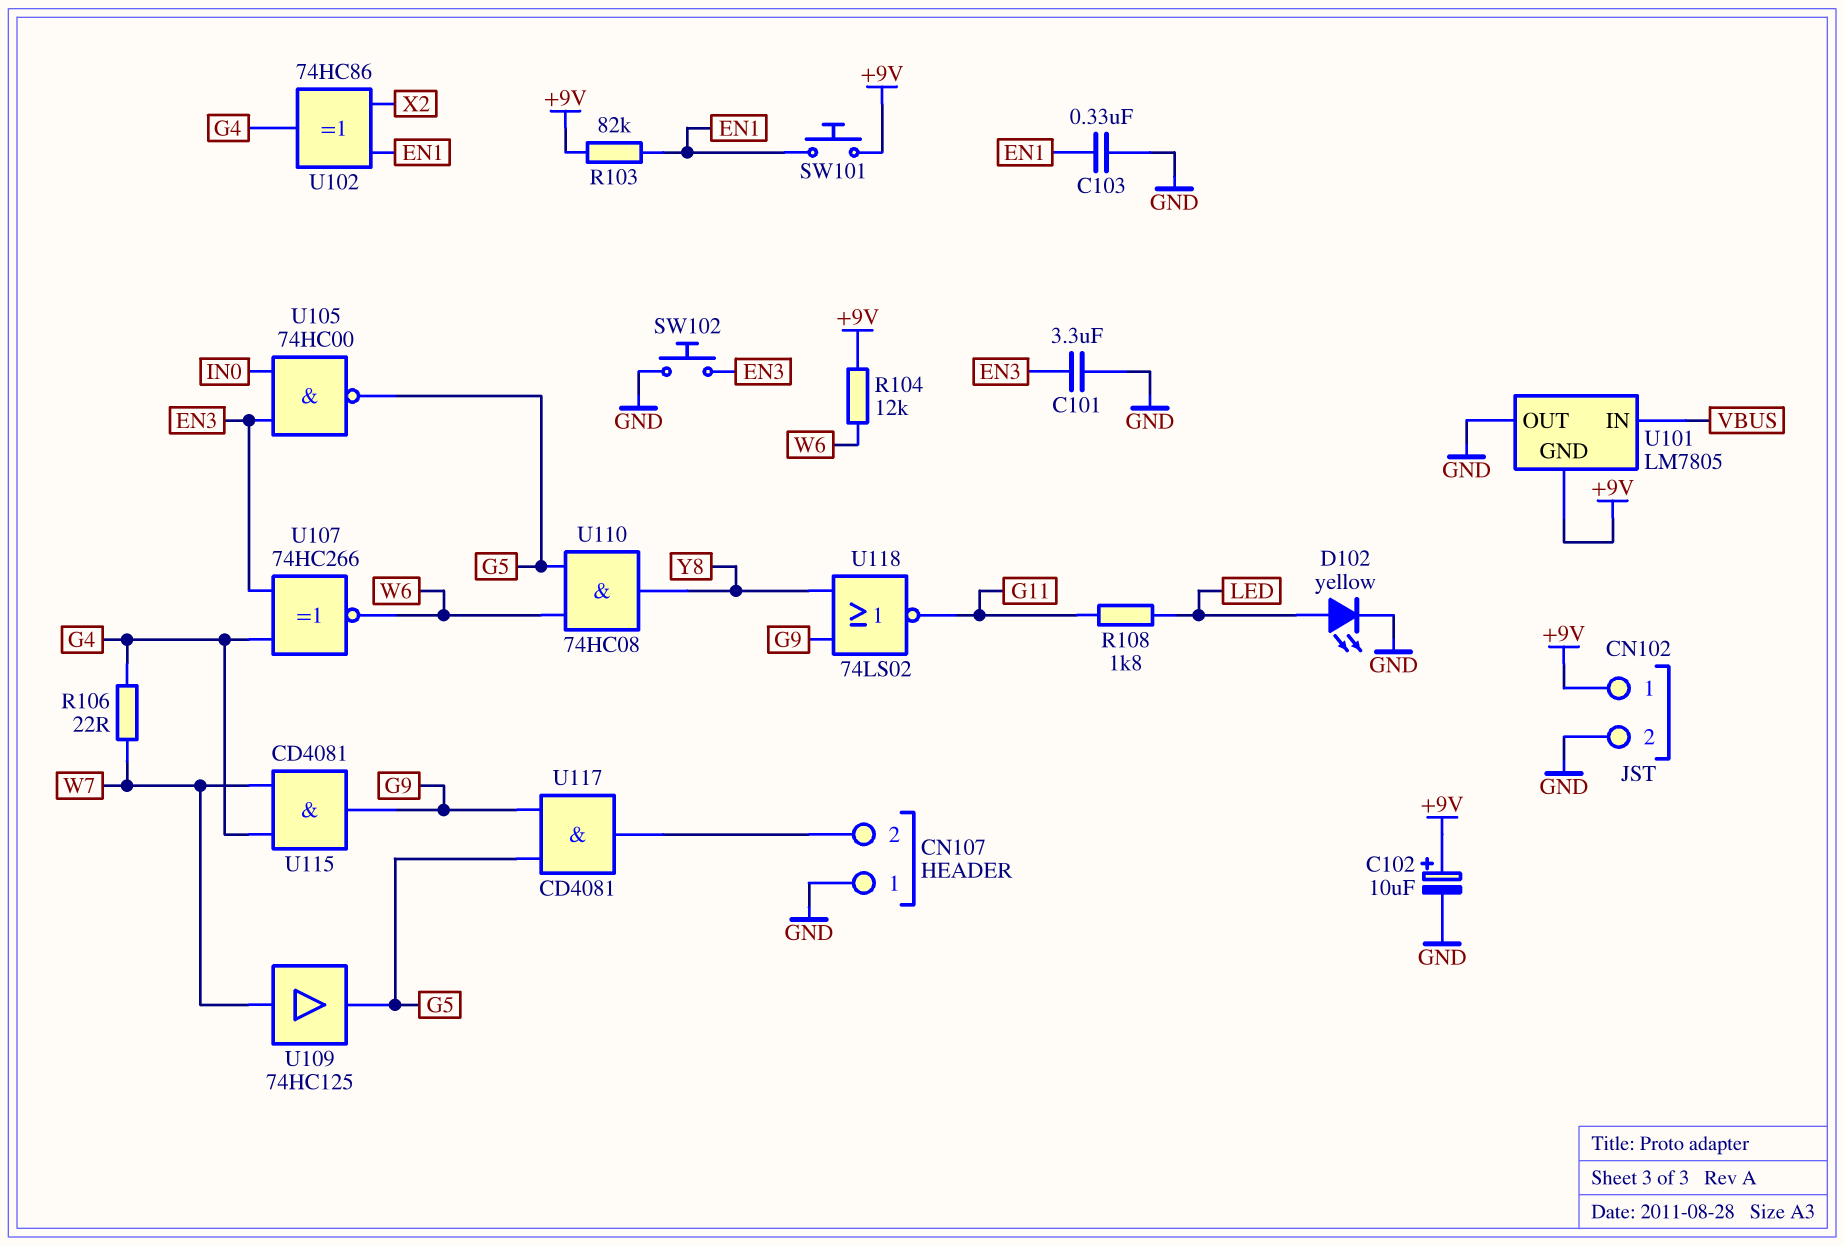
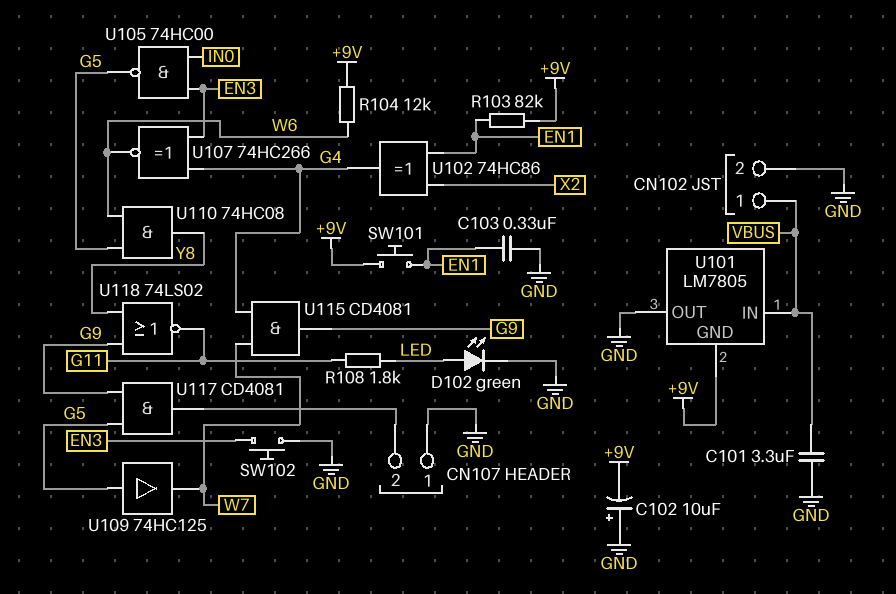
C101: 3.3uF (EN3, GND) -> 3.3uF (GND, VBUS)
C102: 10uF (plus +9V, minus GND) -> 10uF (plus GND, minus +9V)
CN102 pin 1: +9V -> VBUS
D102: LED yellow (A LED, K GND) -> LED green (A LED, K GND)
R106: 22 (G4, W7) -> none
U109: buffer 74HC125 (in W7, out G5) -> buffer 74HC125 (in G5, out W7)

